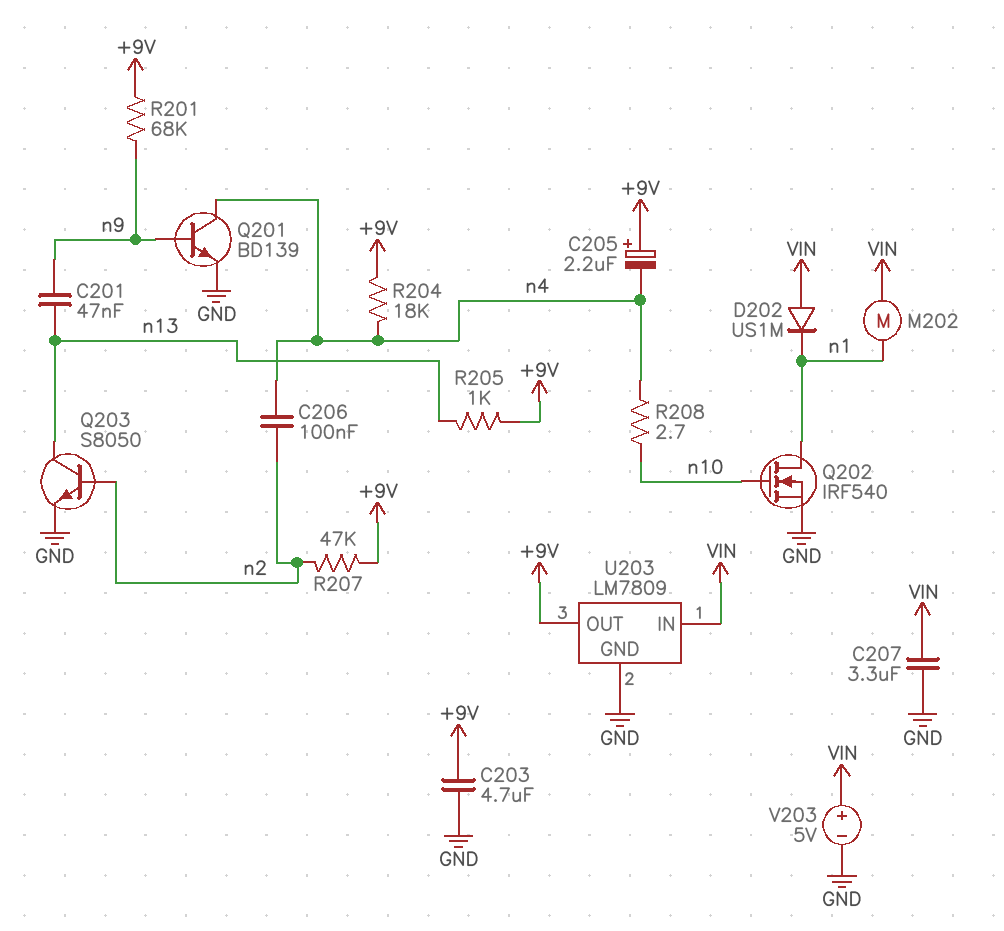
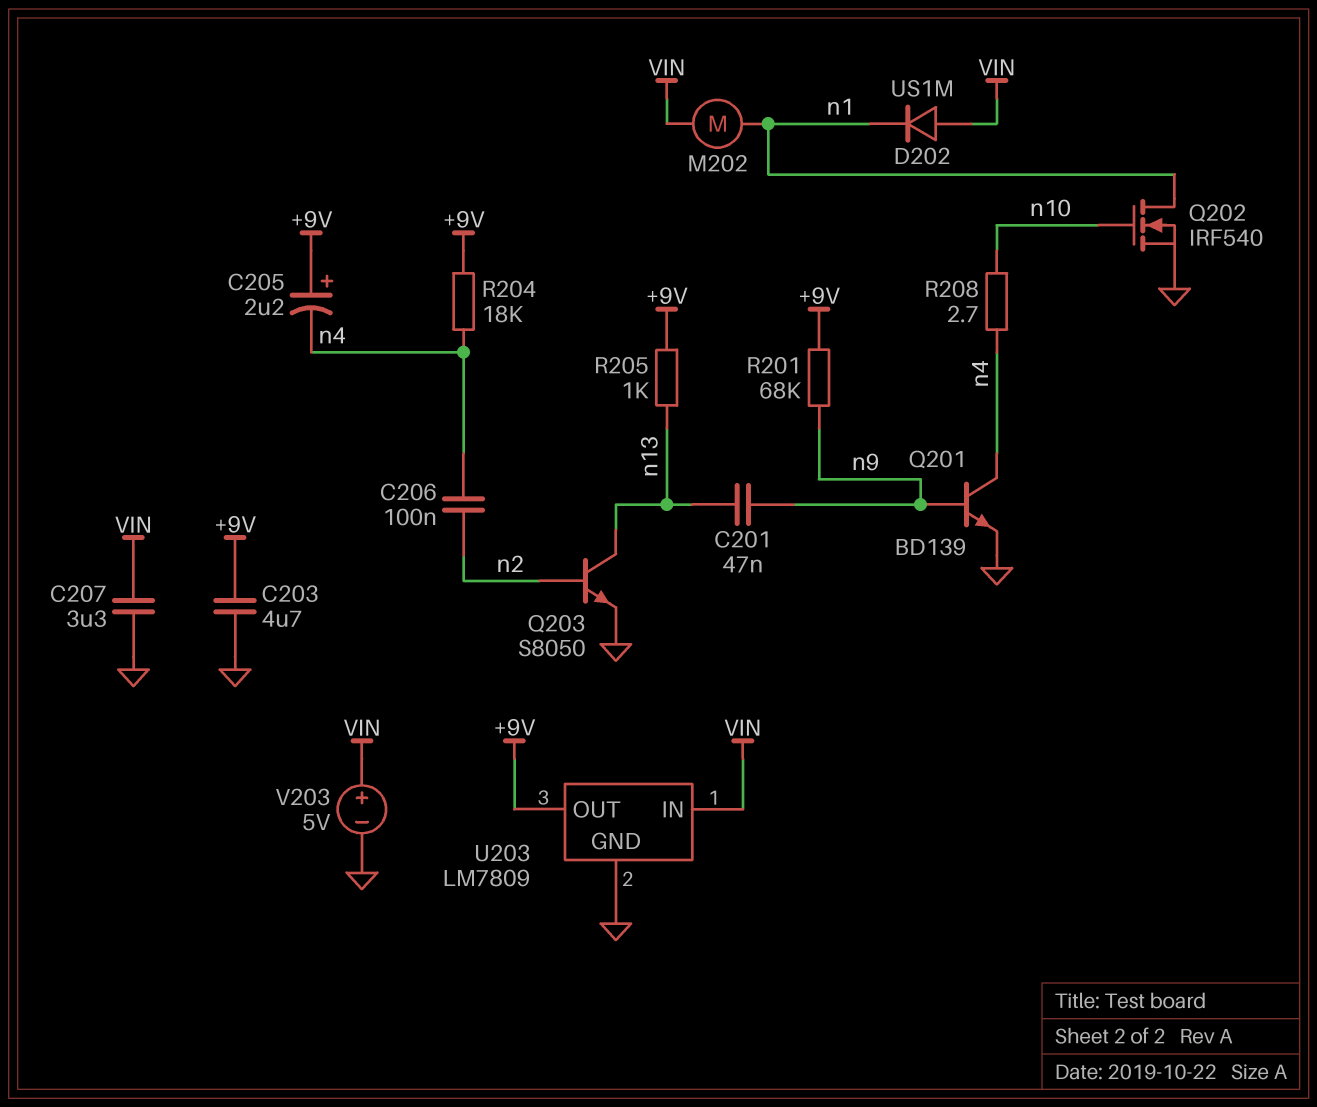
R207: 47k (+9V, n2) -> none

